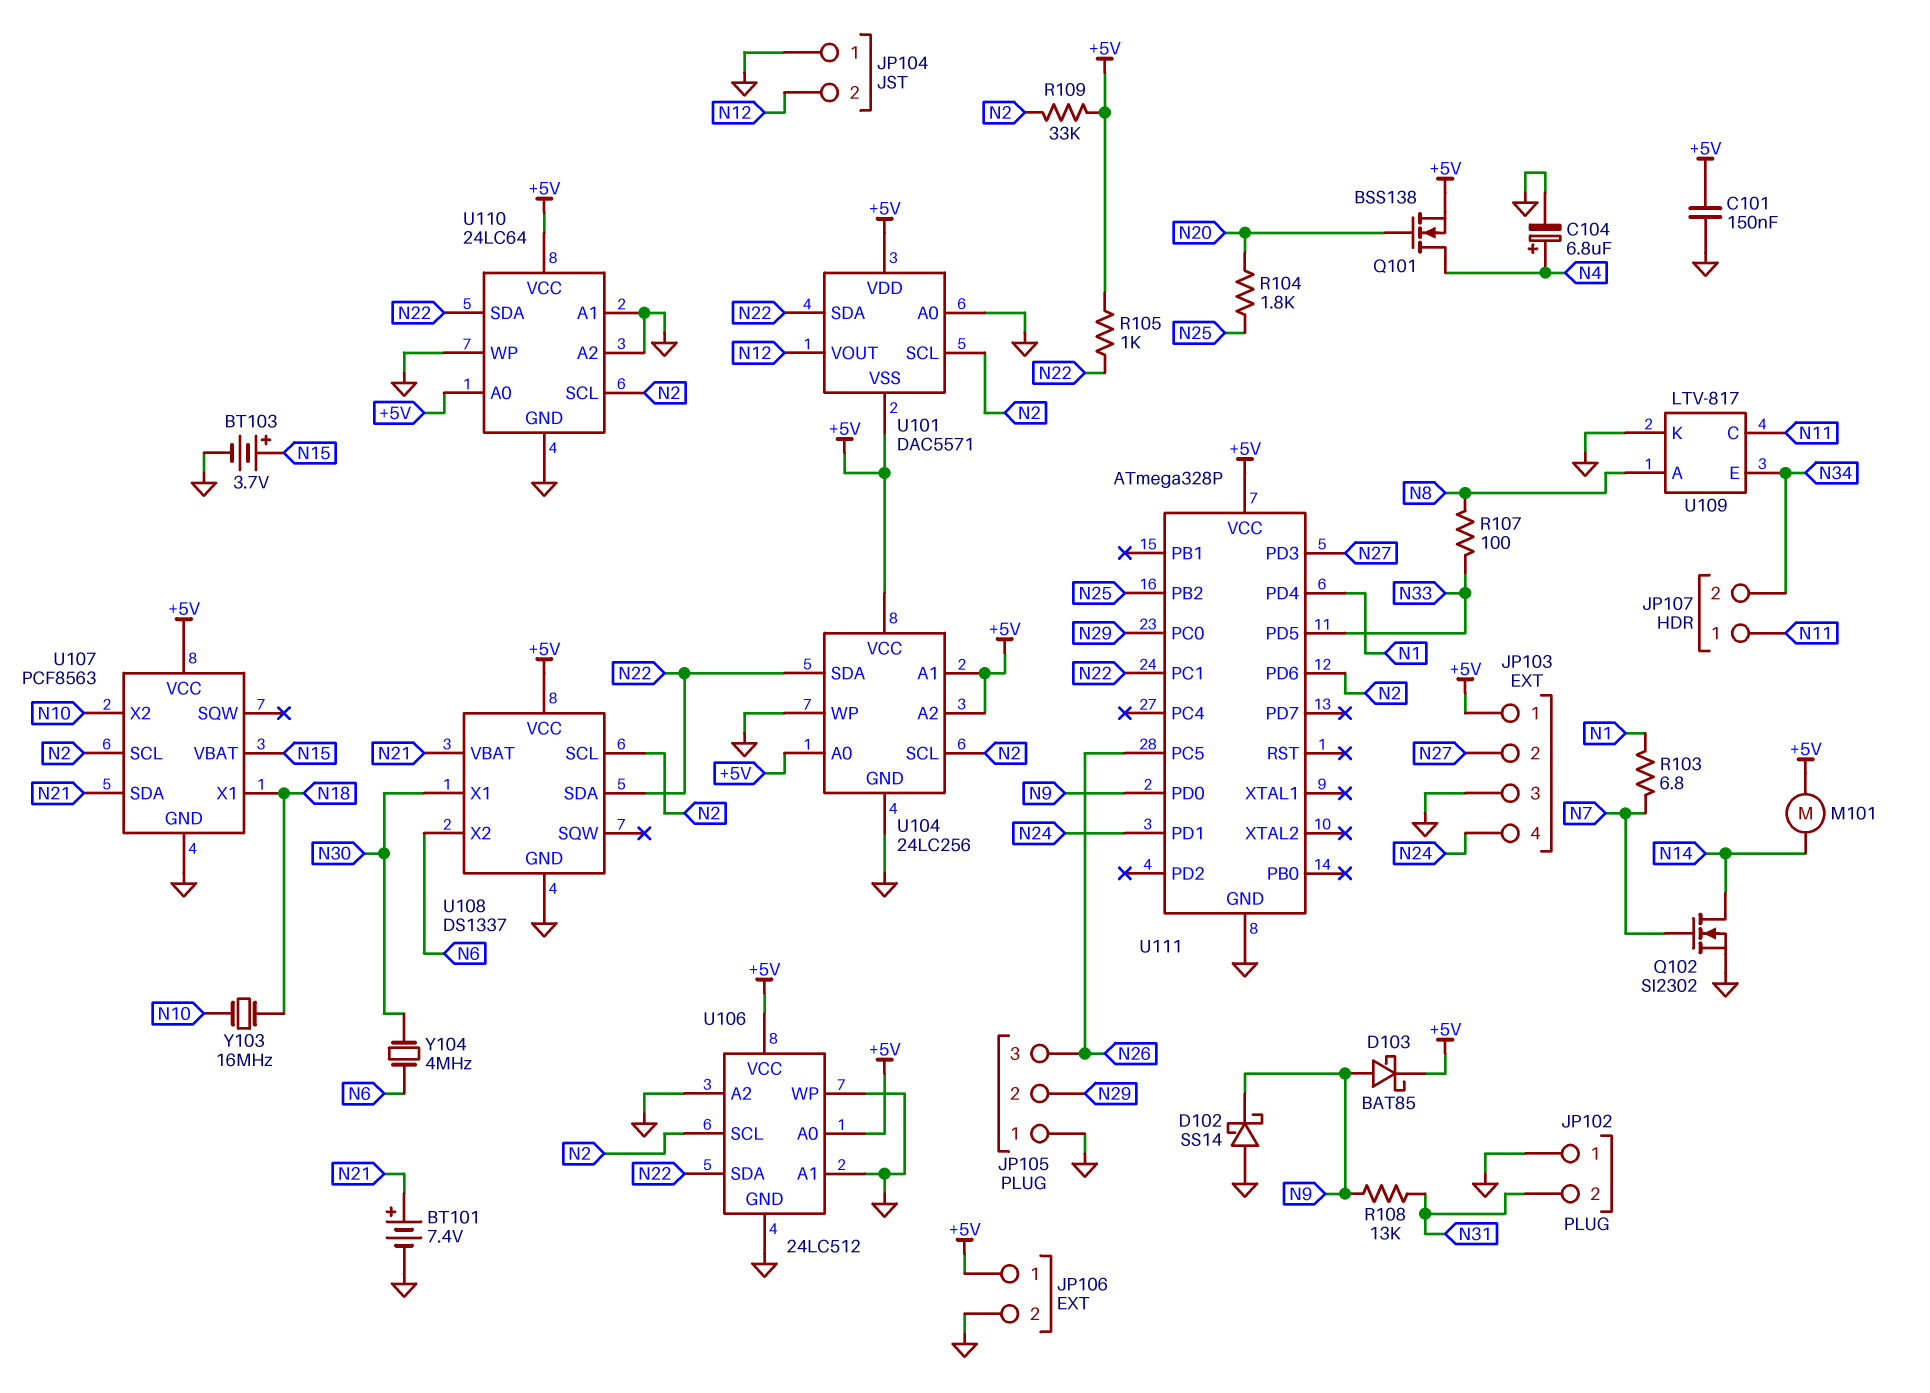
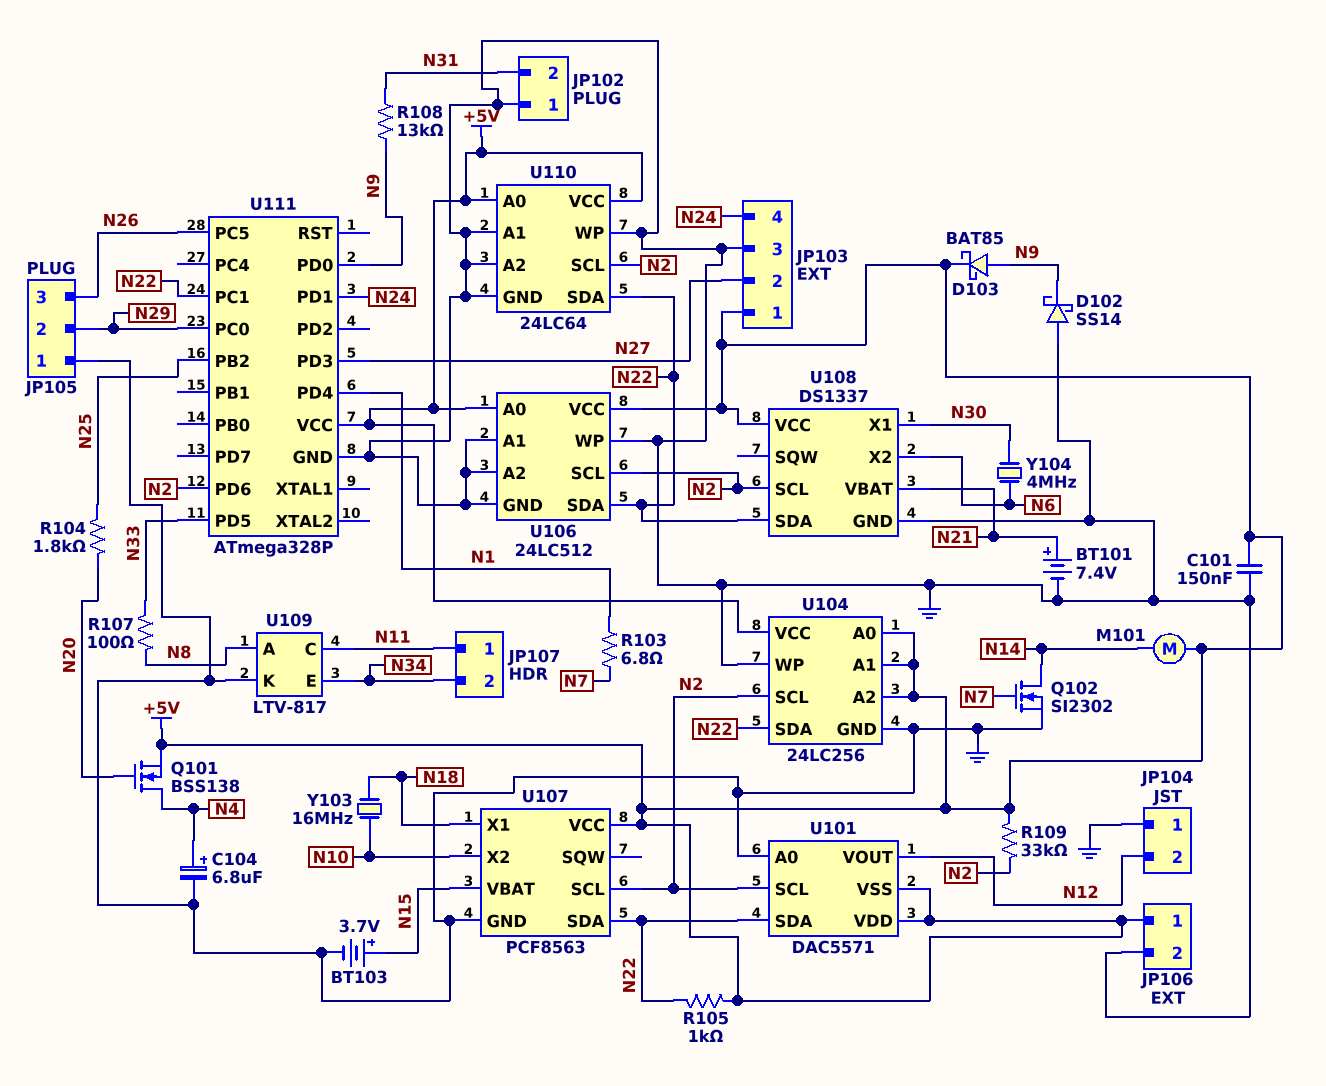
U107 pin SDA: N21 -> N22

